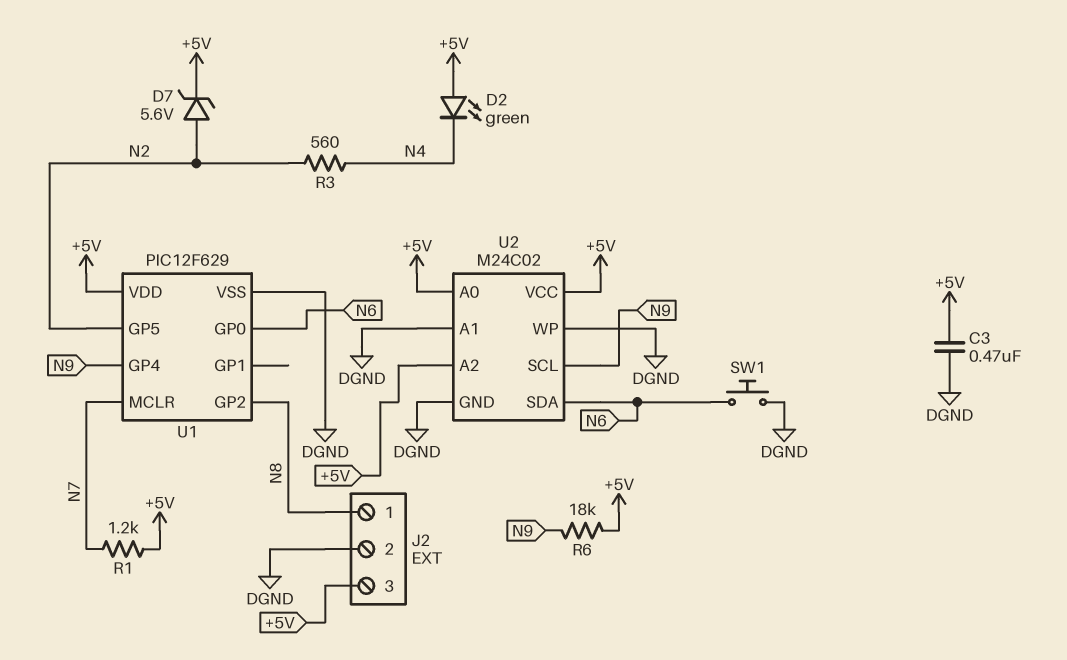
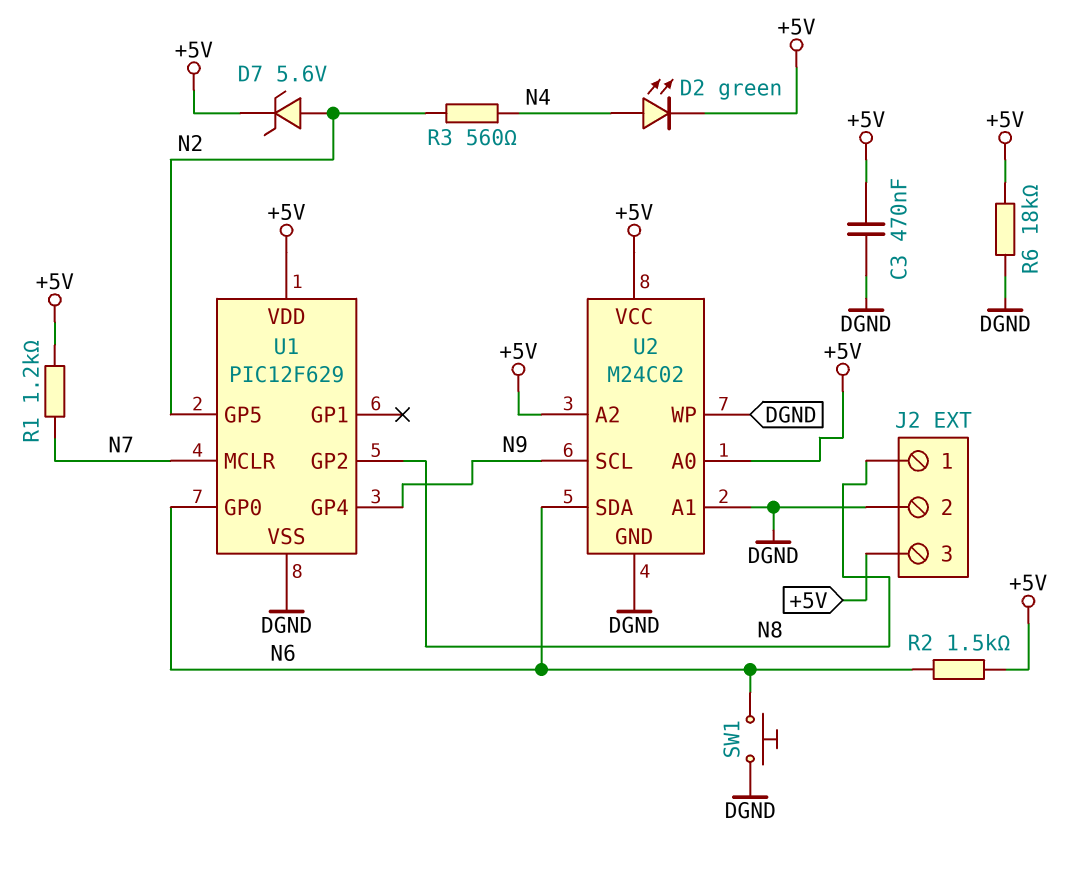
D2: LED green (A +5V, K N4) -> LED green (A N4, K +5V)
R2: none -> 1.5k (+5V, N6)
R6: 18k (+5V, N9) -> 18k (+5V, DGND)

